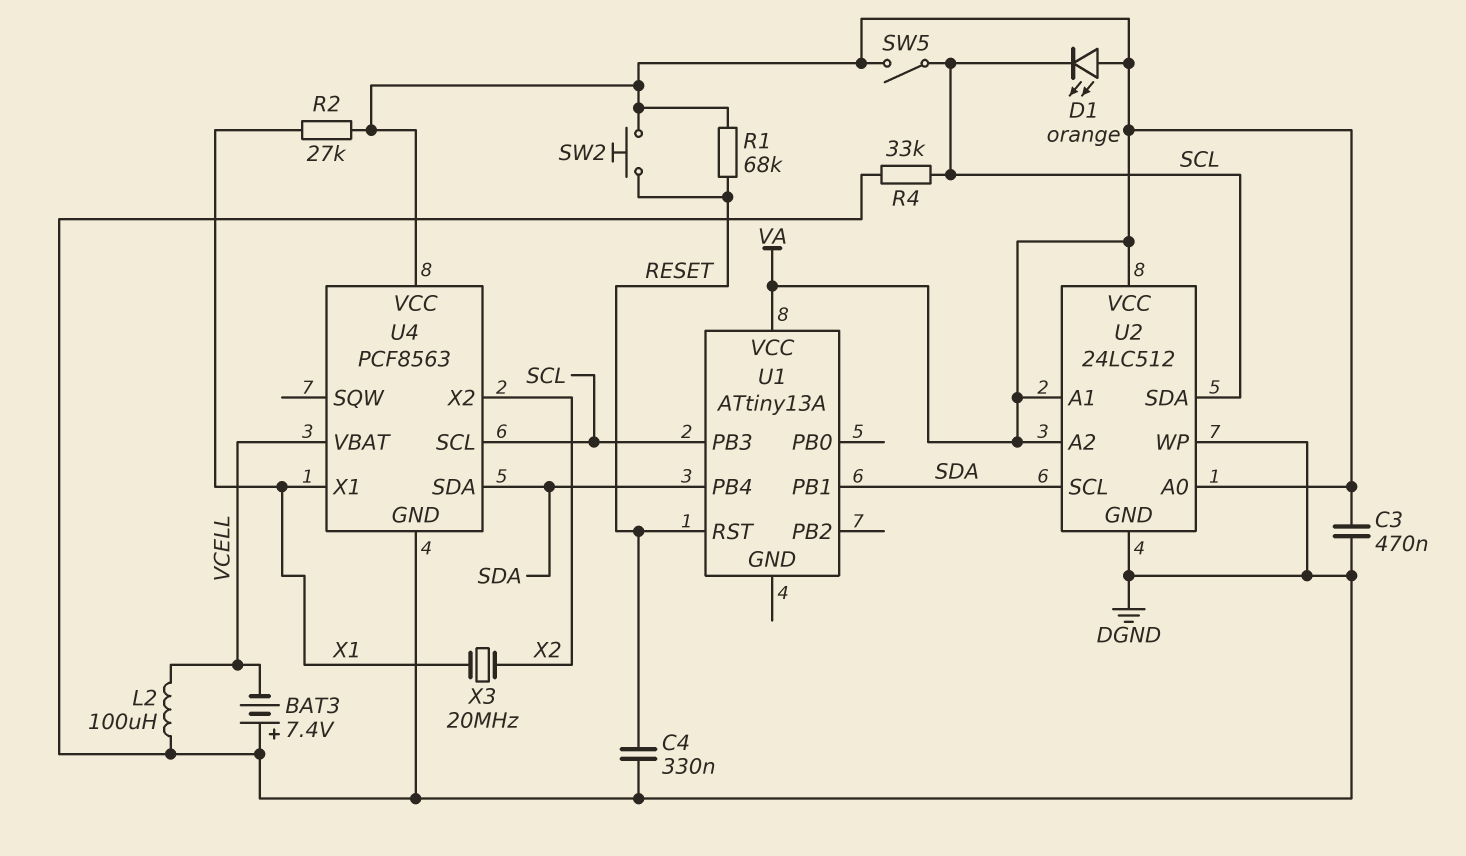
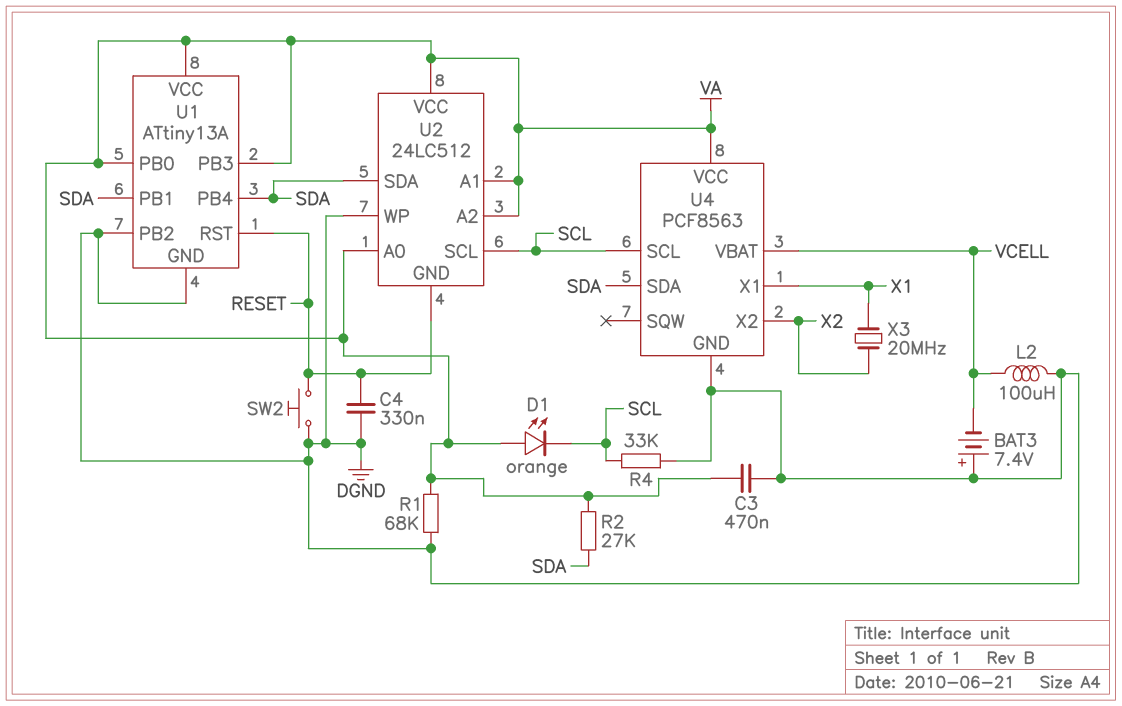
R1: 68k (RESET, VA) -> 68k (DGND, VA)
R2: 27k (VA, X1) -> 27k (SDA, VA)
SW2: button (RESET, VA) -> button (DGND, RESET)
SW5: switch (SCL, VA) -> none
U1 pin GND: none -> DGND
U1 pin PB0: none -> VA
U1 pin PB2: none -> DGND
U1 pin PB3: SCL -> VA
U2 pin GND: DGND -> RESET
U2 pin SCL: SDA -> SCL
U2 pin SDA: SCL -> SDA

